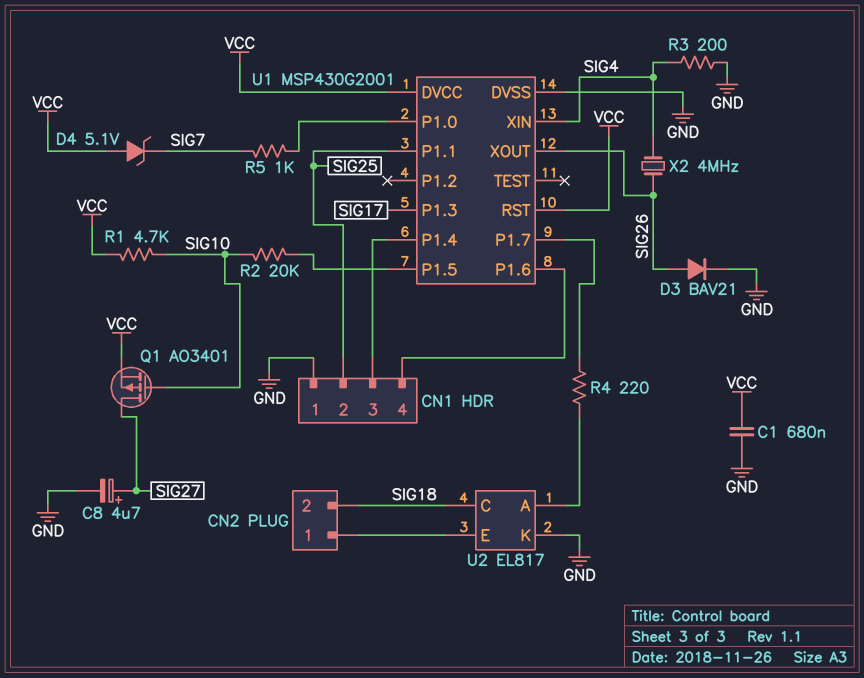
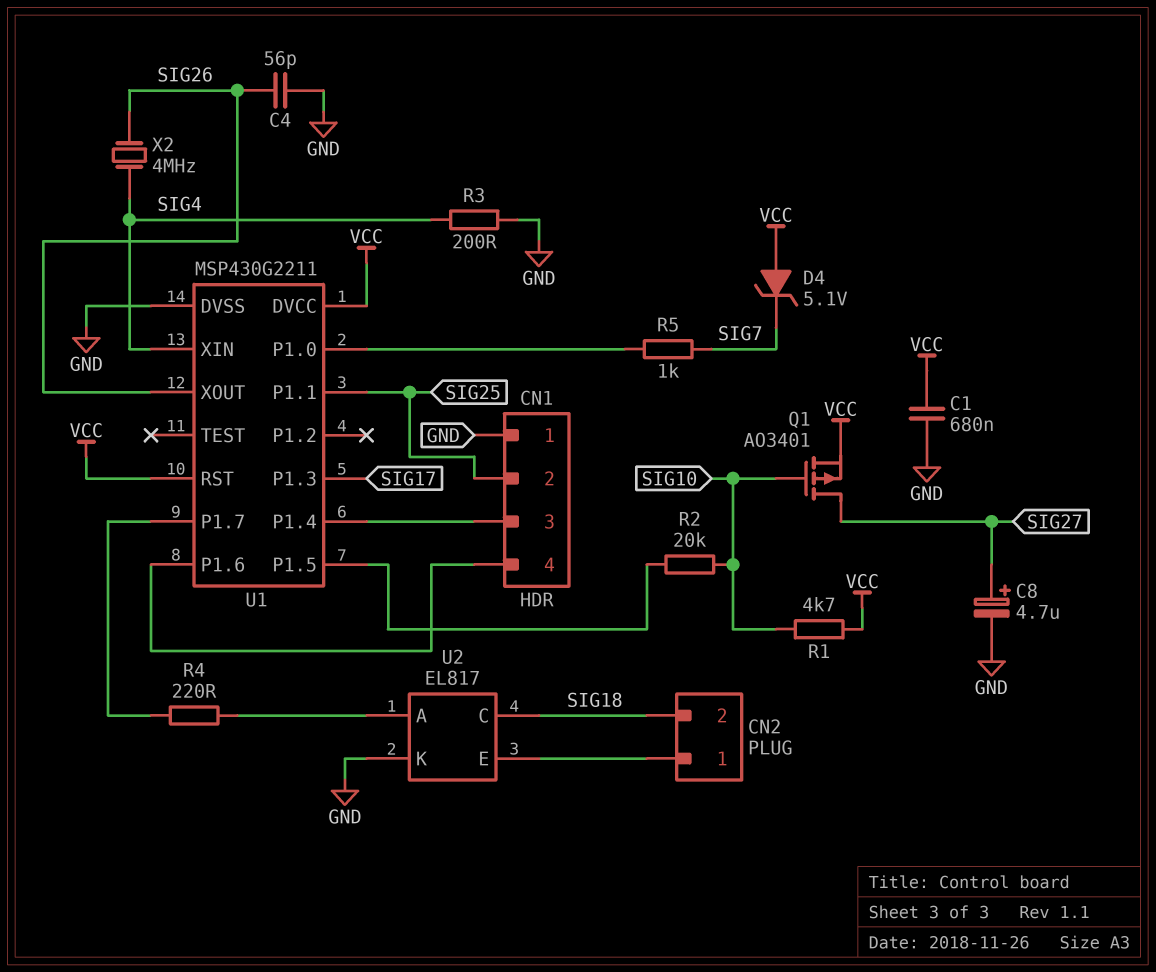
C4: none -> 56pF (GND, SIG26)
D3: diode BAV21 (A SIG26, K GND) -> none
U1: MSP430G2001 -> MSP430G2211

